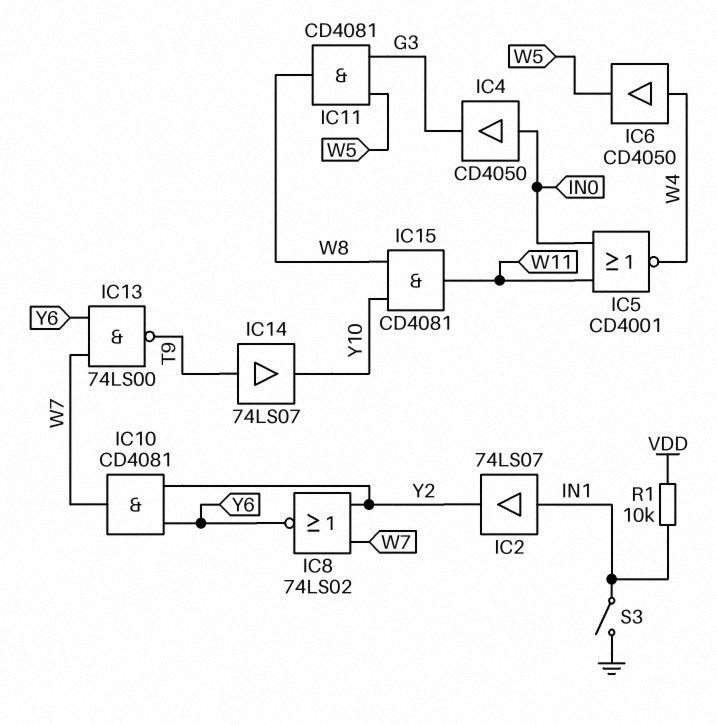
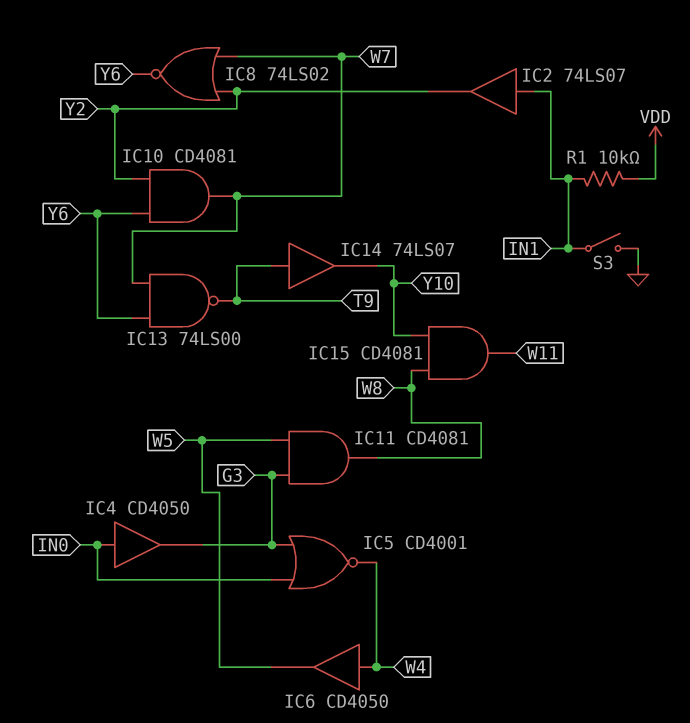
IC5: NOR CD4001 (in IN0, in W11, out W4) -> NOR CD4001 (in G3, in IN0, out W4)

